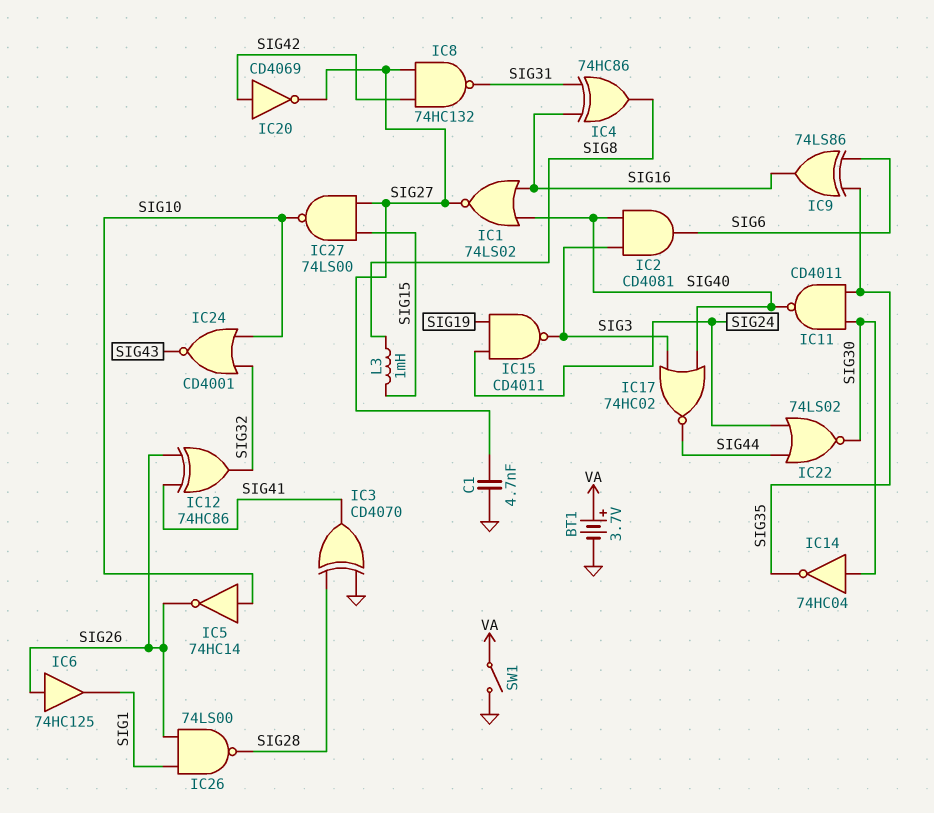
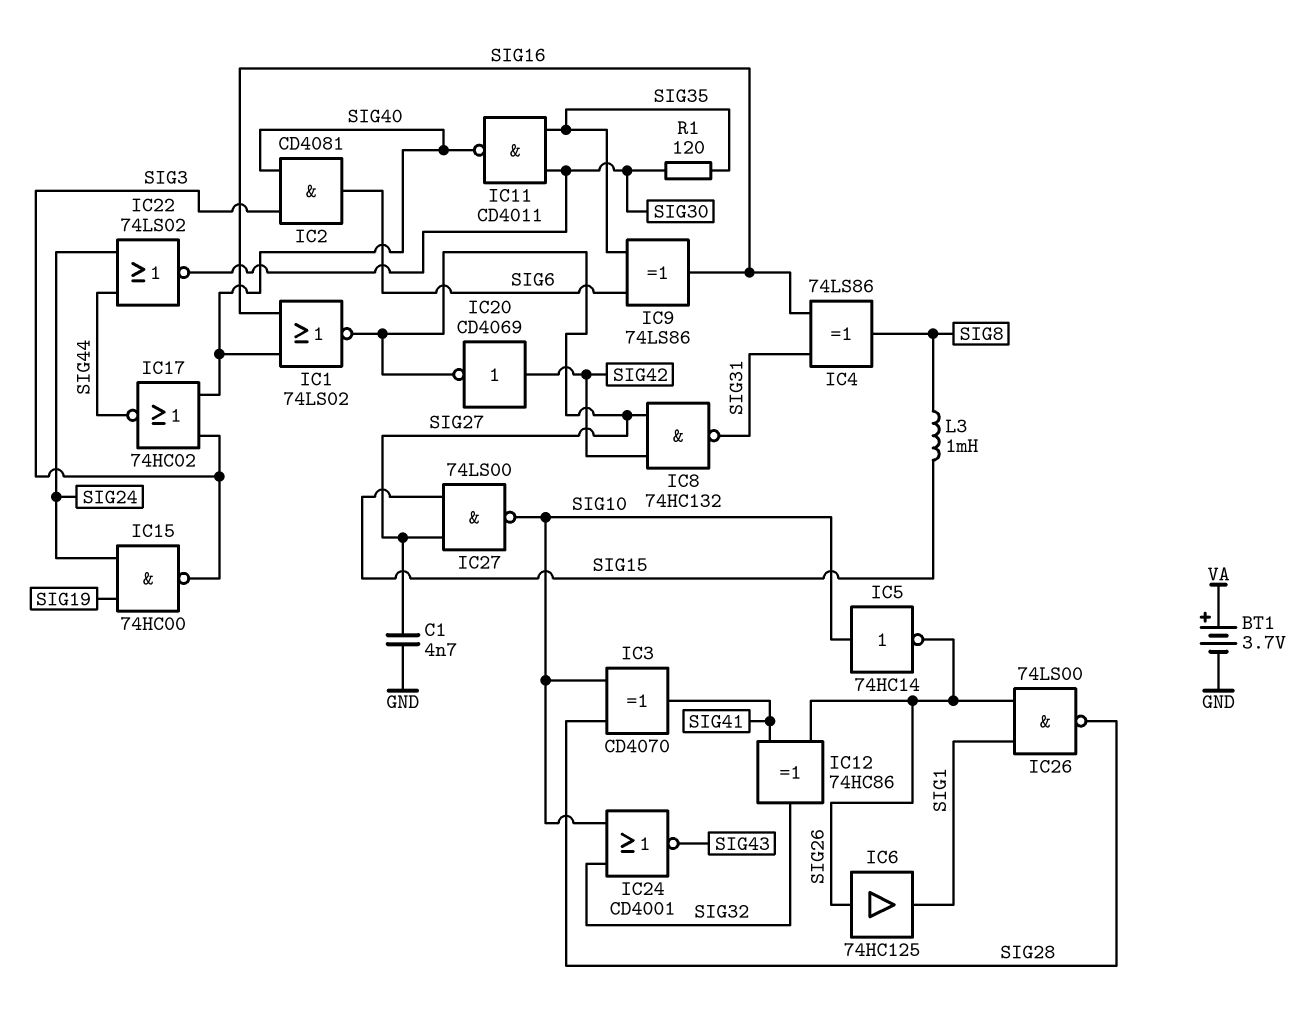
IC3: XOR CD4070 (in GND, in SIG28, out SIG41) -> XOR CD4070 (in SIG10, in SIG28, out SIG41)
IC4: XOR 74HC86 (in SIG16, in SIG31, out SIG8) -> XOR 74LS86 (in SIG16, in SIG31, out SIG8)
IC14: NOT 74HC04 (in SIG30, out SIG35) -> none
IC15: NAND CD4011 (in SIG19, in SIG24, out SIG3) -> NAND 74HC00 (in SIG19, in SIG24, out SIG3)
R1: none -> 120 (SIG30, SIG35)
SW1: switch (GND, VA) -> none

